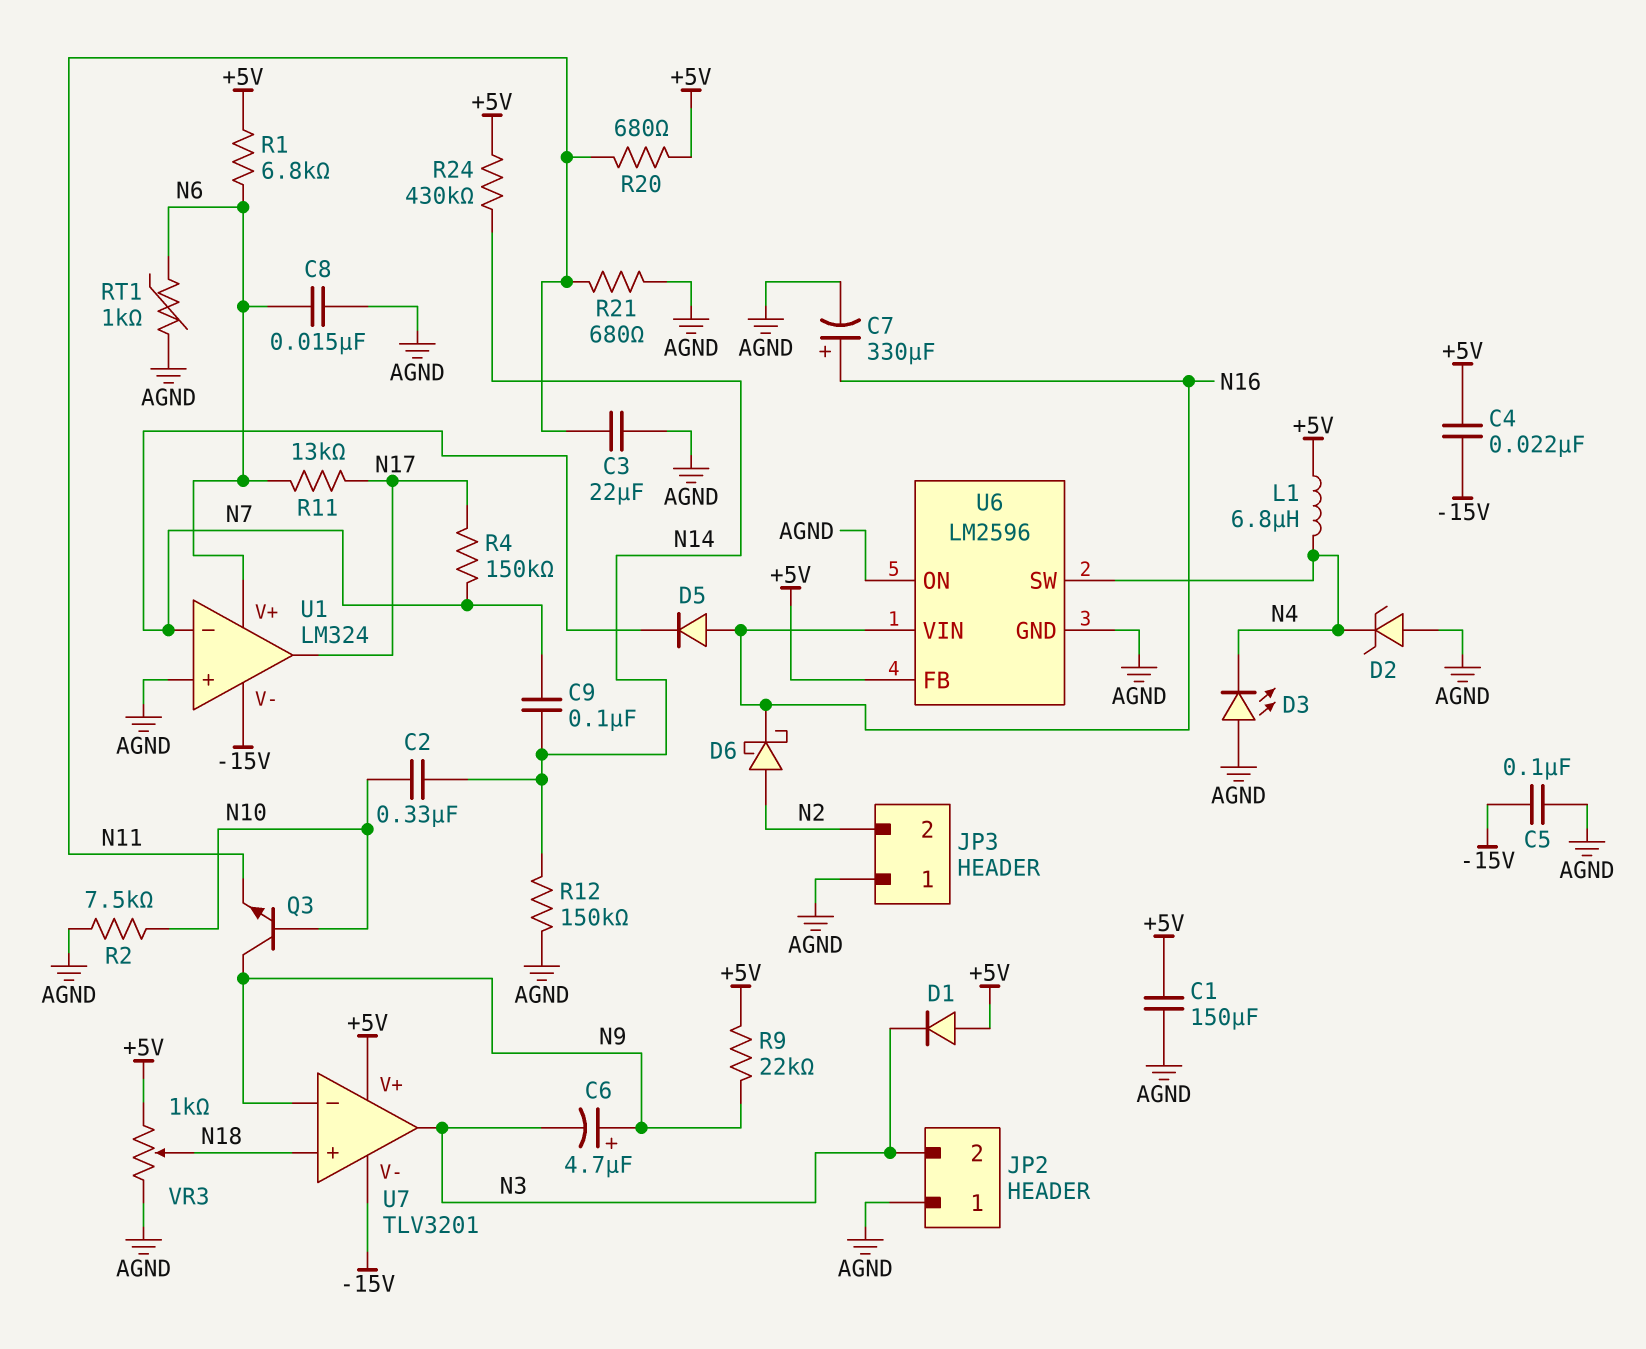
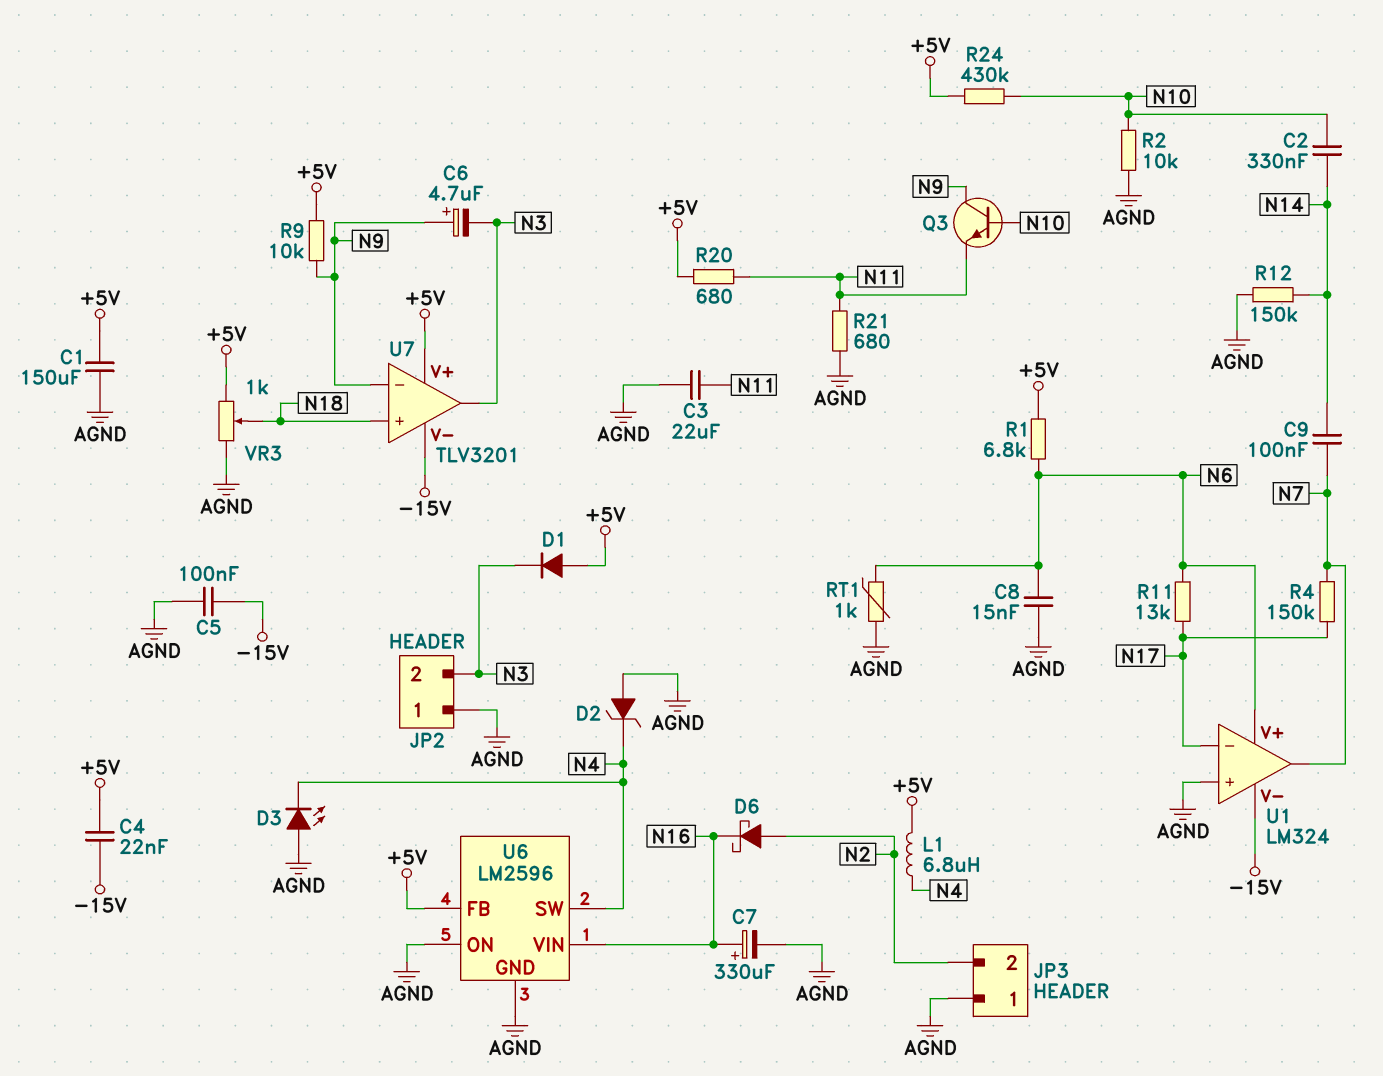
D5: diode (A N16, K N7) -> none
R2: 7.5k (AGND, N10) -> 10k (AGND, N10)
R9: 22k (+5V, N9) -> 10k (+5V, N9)
R24: 430k (+5V, N14) -> 430k (+5V, N10)
U1 pin in-: N7 -> N17
U1 pin out: N17 -> N7

